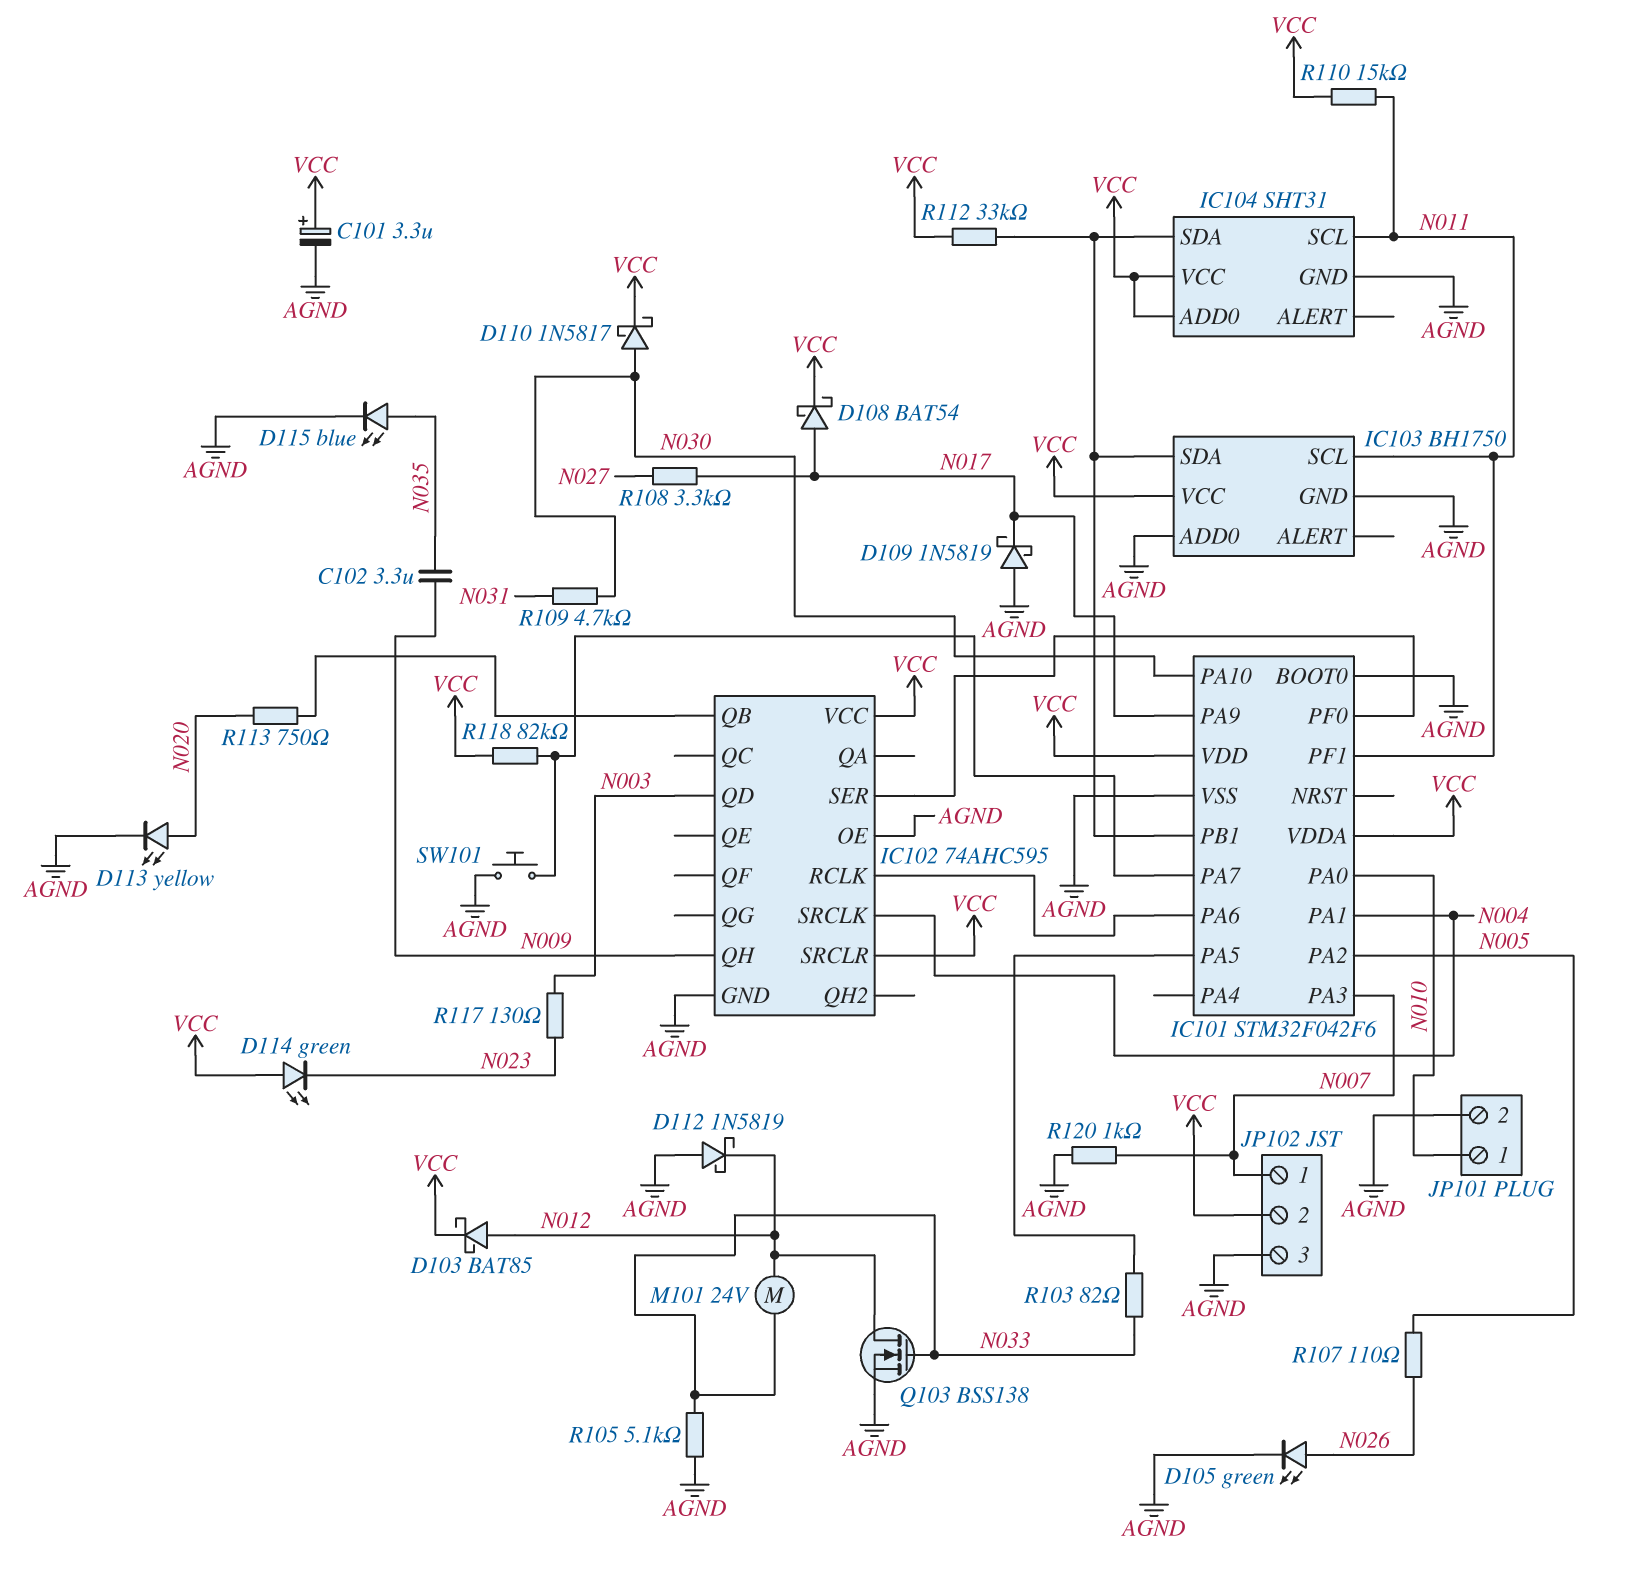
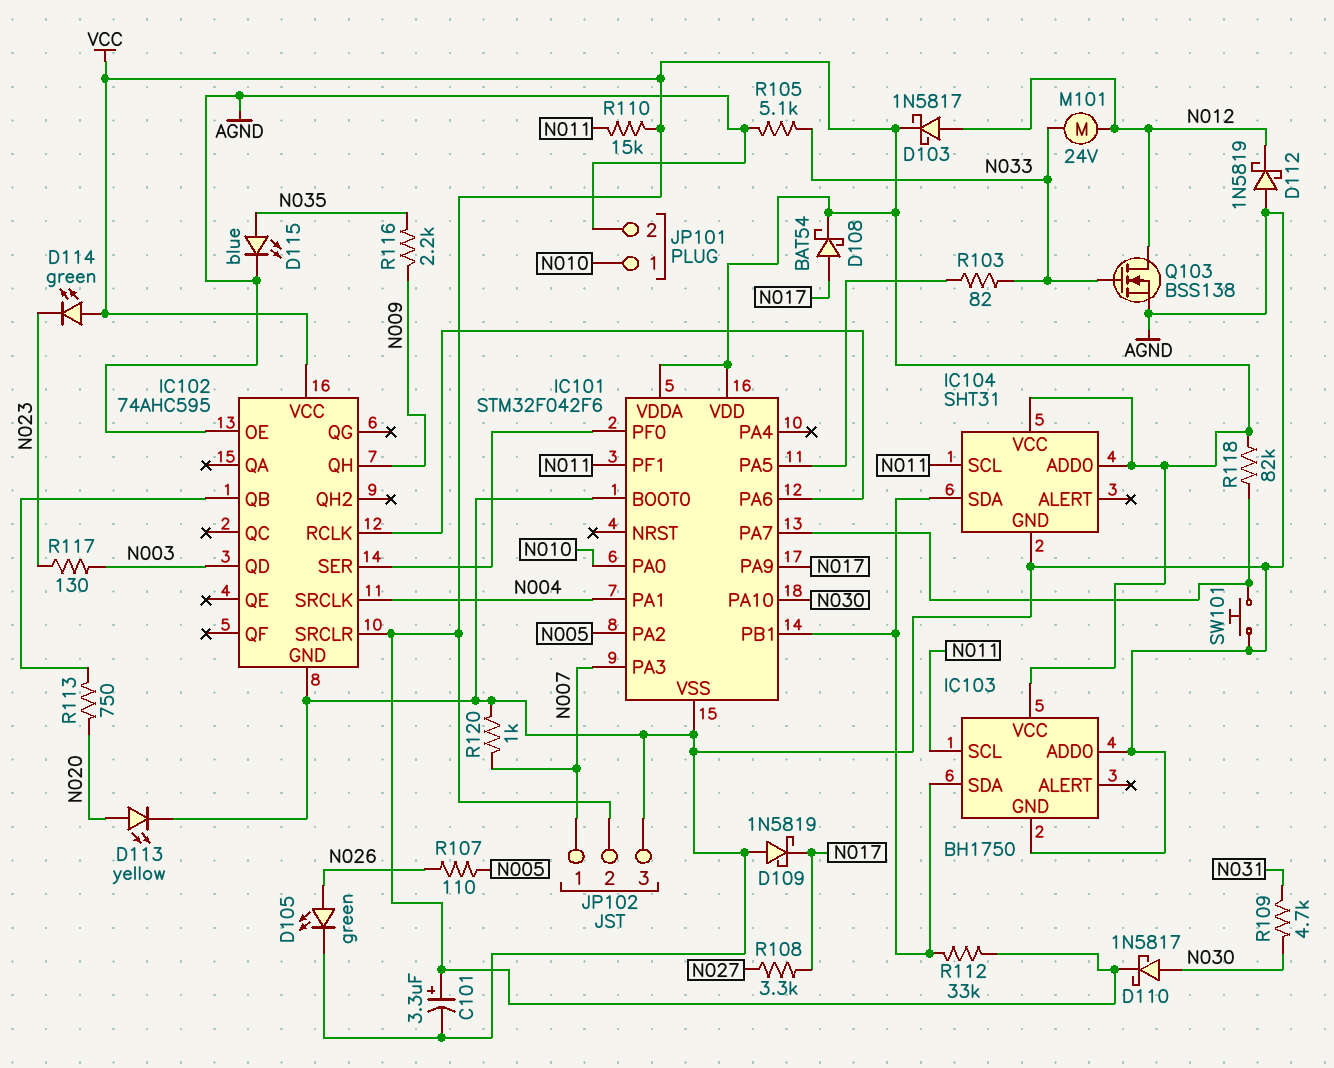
C102: 3.3uF (N009, N035) -> none
D103: schottky BAT85 (A N012, K VCC) -> schottky 1N5817 (A N012, K VCC)
R116: none -> 2.2k (N009, N035)

